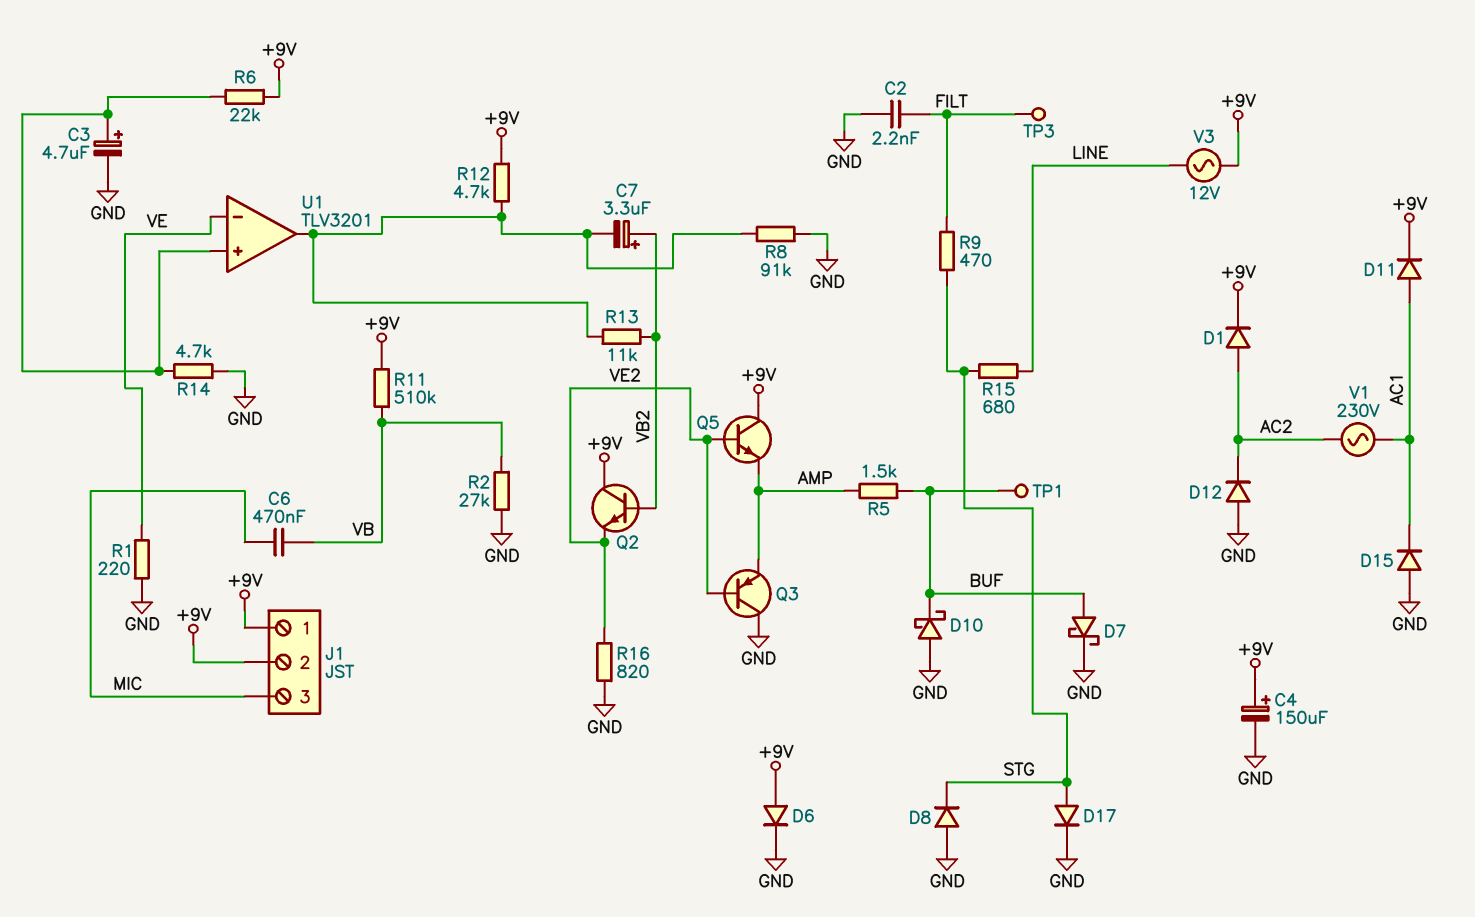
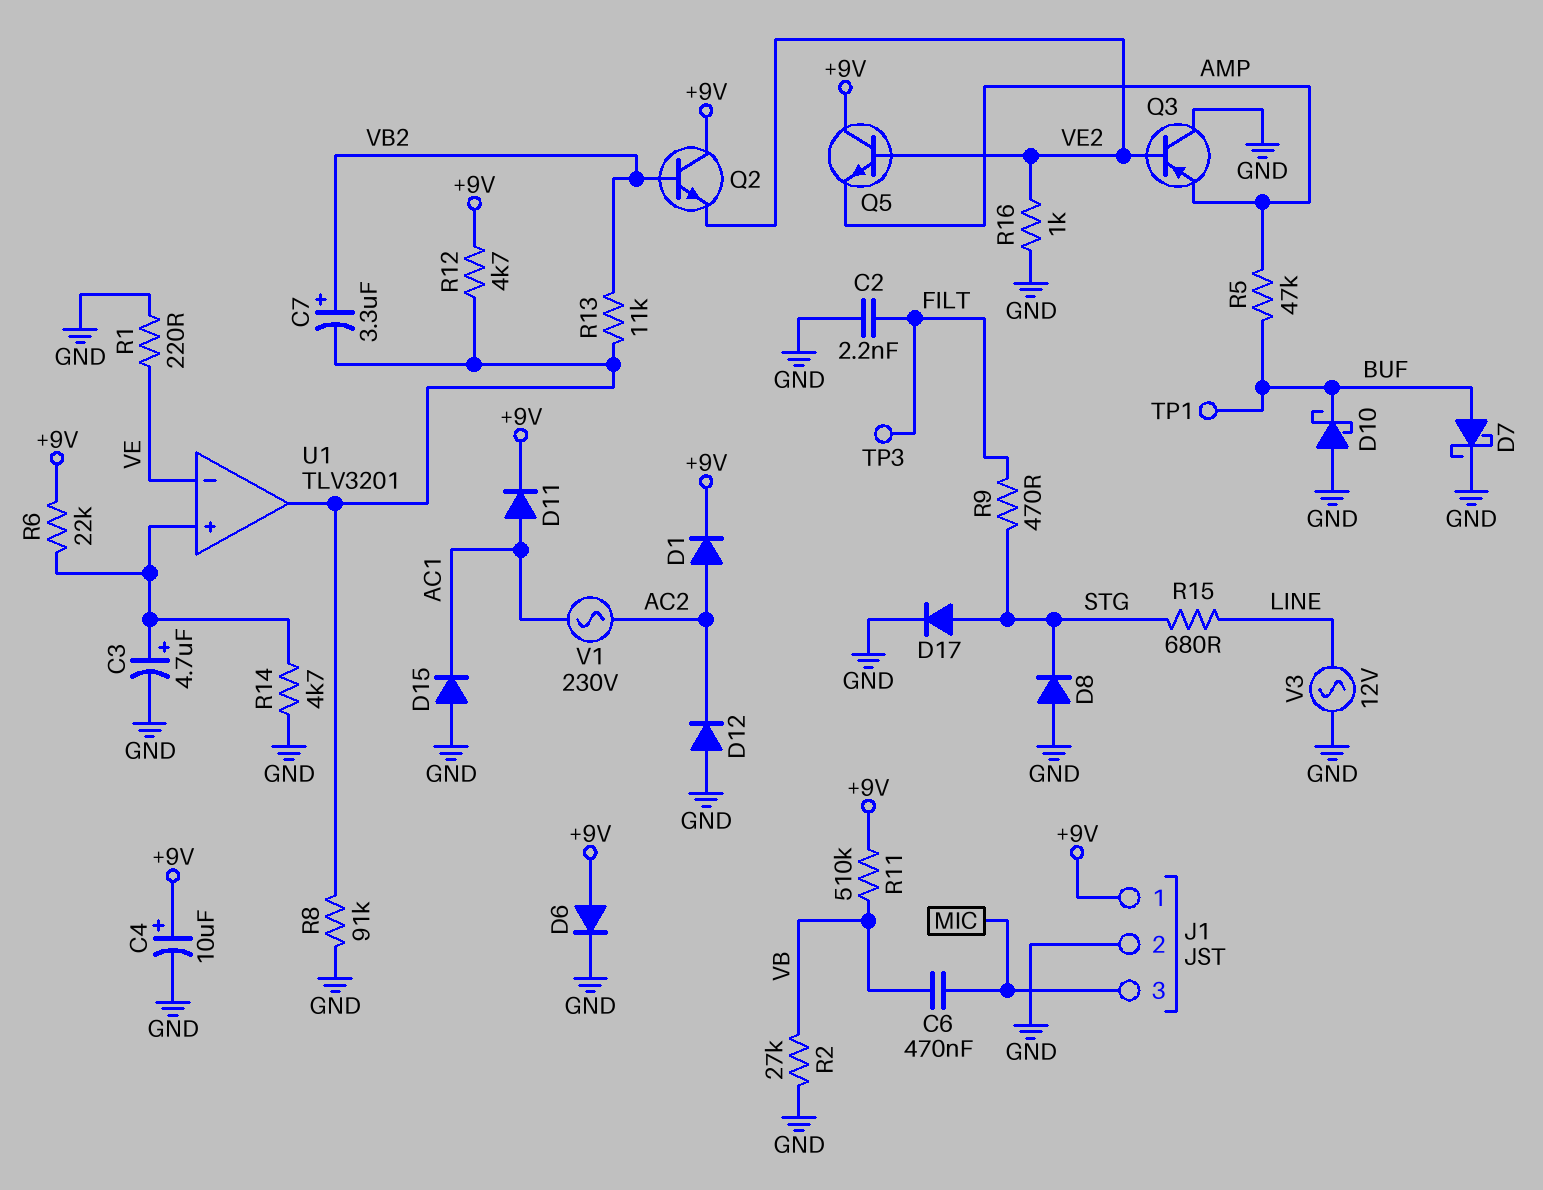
C4: 150uF (plus +9V, minus GND) -> 10uF (plus +9V, minus GND)
J1 pin 2: +9V -> GND
R5: 1.5k (AMP, BUF) -> 47k (AMP, BUF)
R16: 820 (GND, VE2) -> 1k (GND, VE2)
V3: AC 12V (+9V, LINE) -> AC 12V (GND, LINE)

